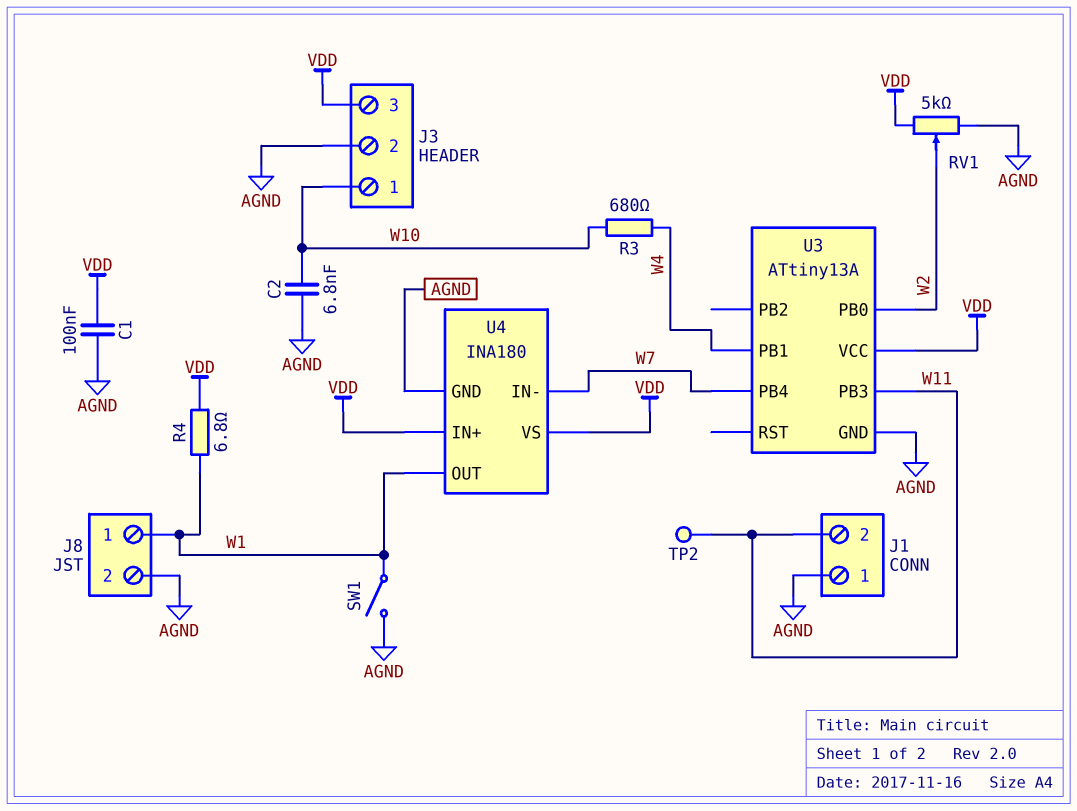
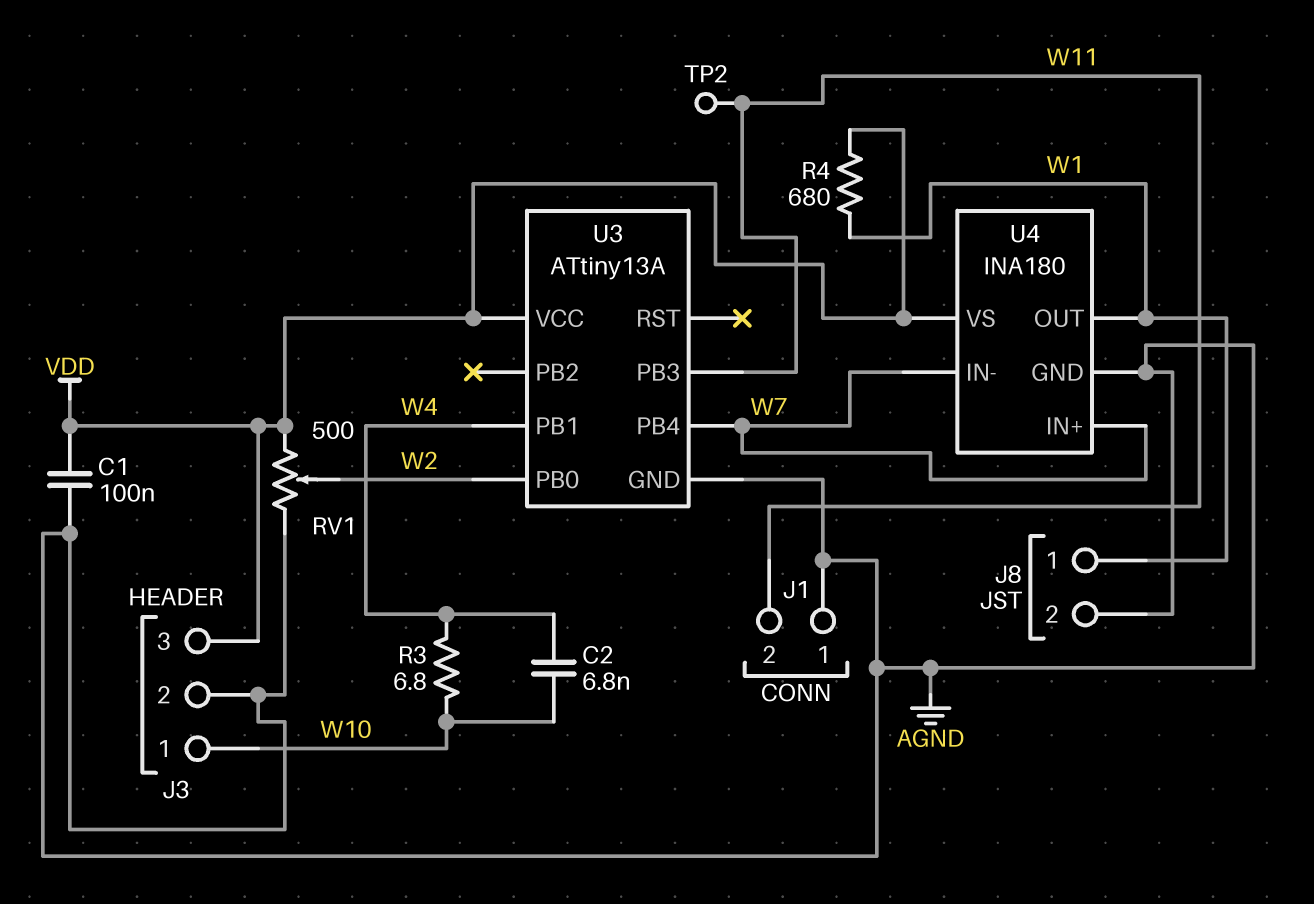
C2: 6.8nF (AGND, W10) -> 6.8nF (W4, W10)
R3: 680 (W4, W10) -> 6.8 (W4, W10)
R4: 6.8 (VDD, W1) -> 680 (VDD, W1)
RV1: 5k (AGND, VDD, wiper W2) -> 500 (AGND, VDD, wiper W2)
SW1: switch (AGND, W1) -> none
U4 pin IN+: VDD -> W7

